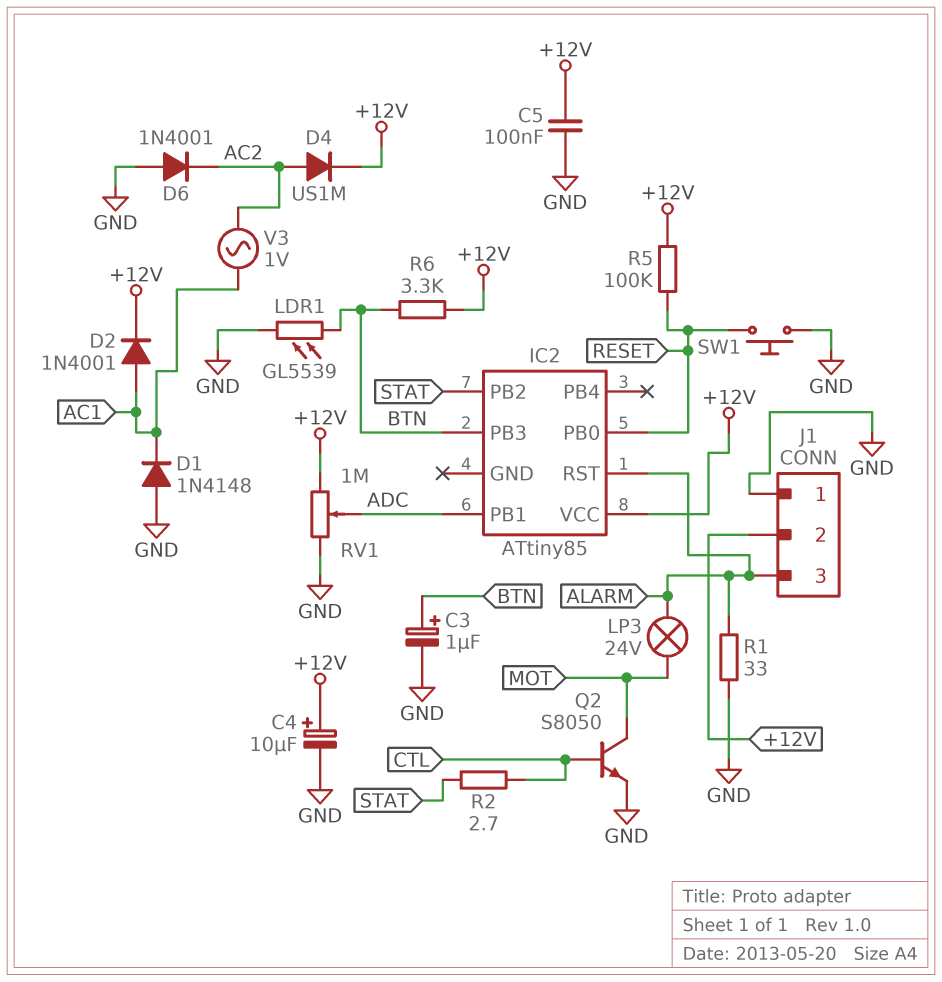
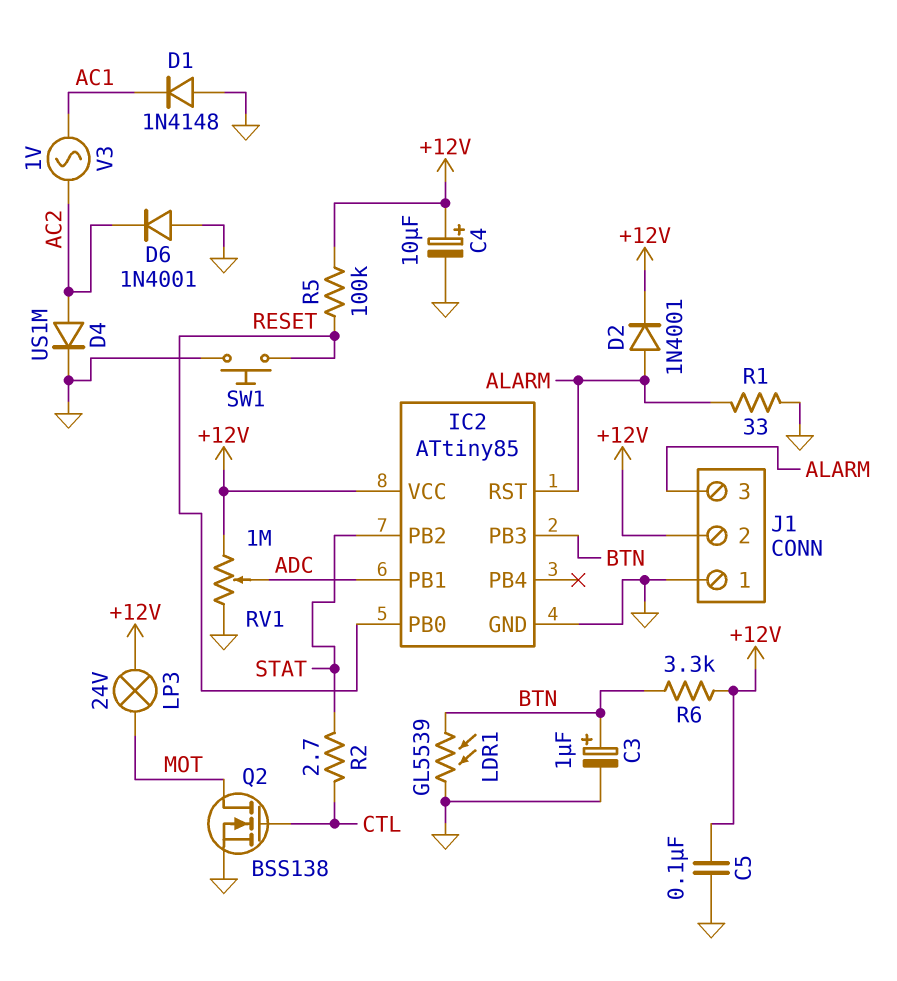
D2: diode 1N4001 (A AC1, K +12V) -> diode 1N4001 (A ALARM, K +12V)
D4: diode US1M (A AC2, K +12V) -> diode US1M (A AC2, K GND)
IC2 pin GND: none -> GND
LP3: lamp 24V (ALARM, MOT) -> lamp 24V (+12V, MOT)
Q2: NPN S8050 (B CTL, C MOT, E GND) -> NMOS BSS138 (G CTL, D MOT, S GND)

